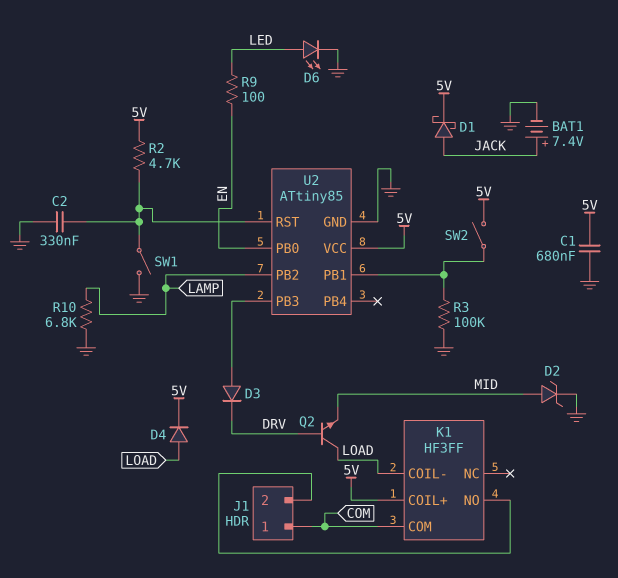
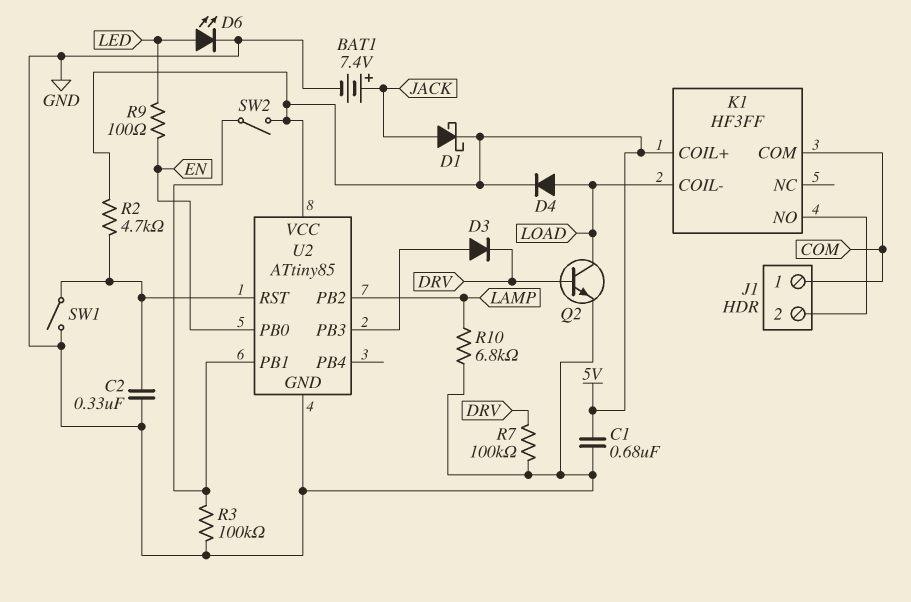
D2: zener (A MID, K GND) -> none
Q2: NPN (B DRV, C LOAD, E MID) -> NPN (B DRV, C LOAD, E GND)
R7: none -> 100k (DRV, GND)

